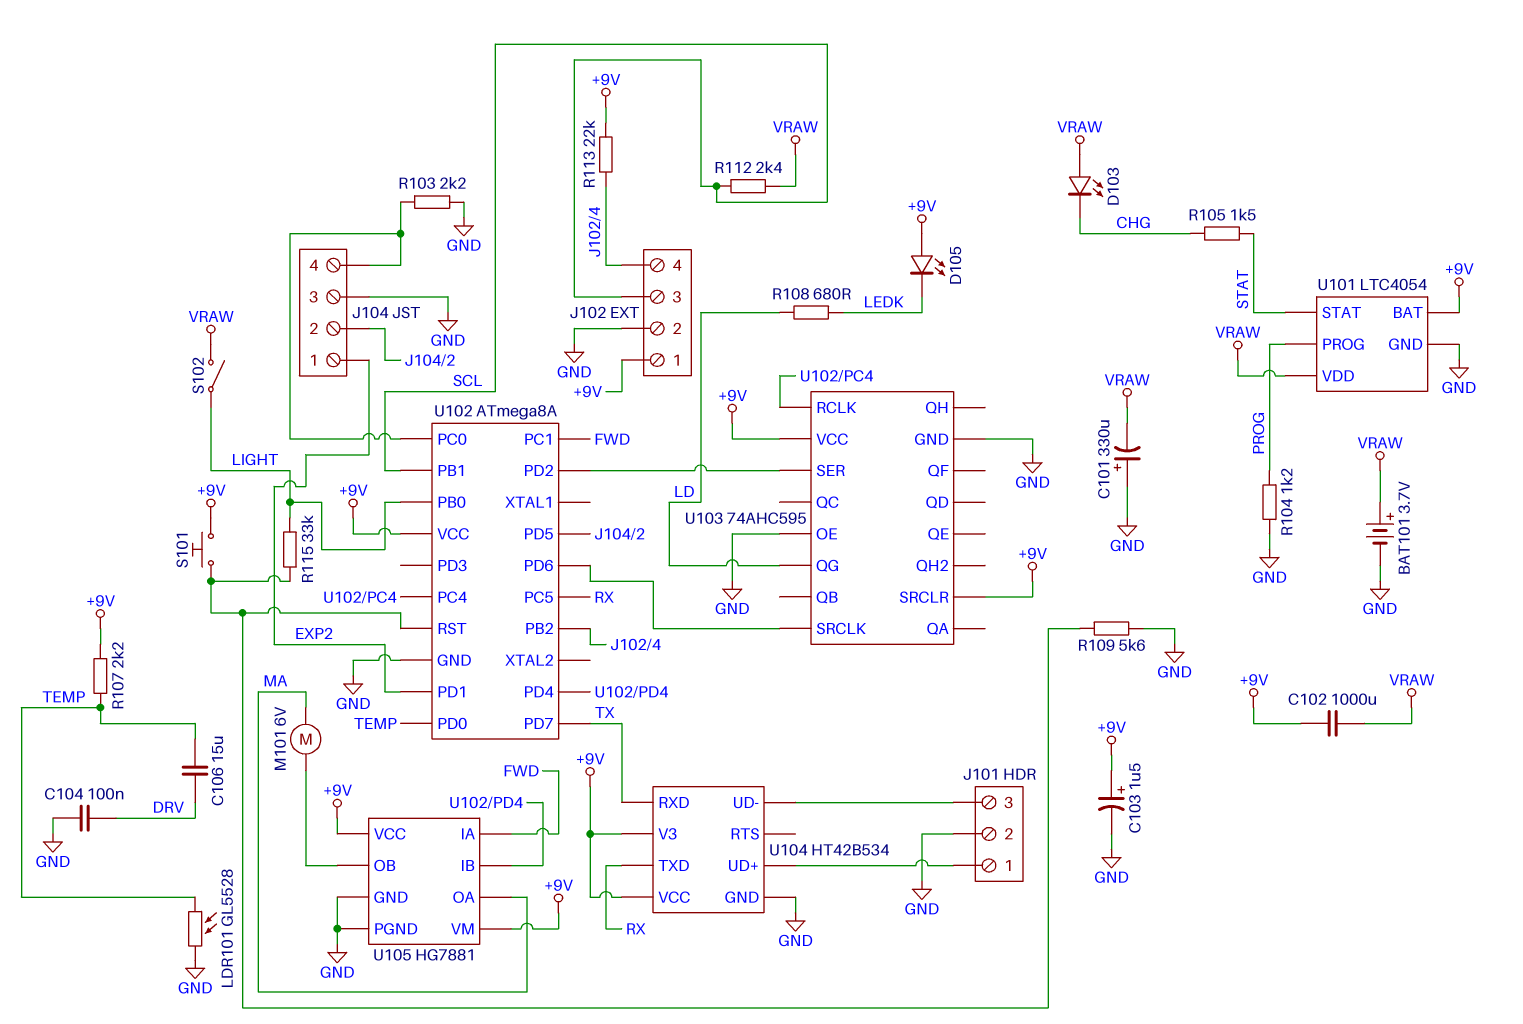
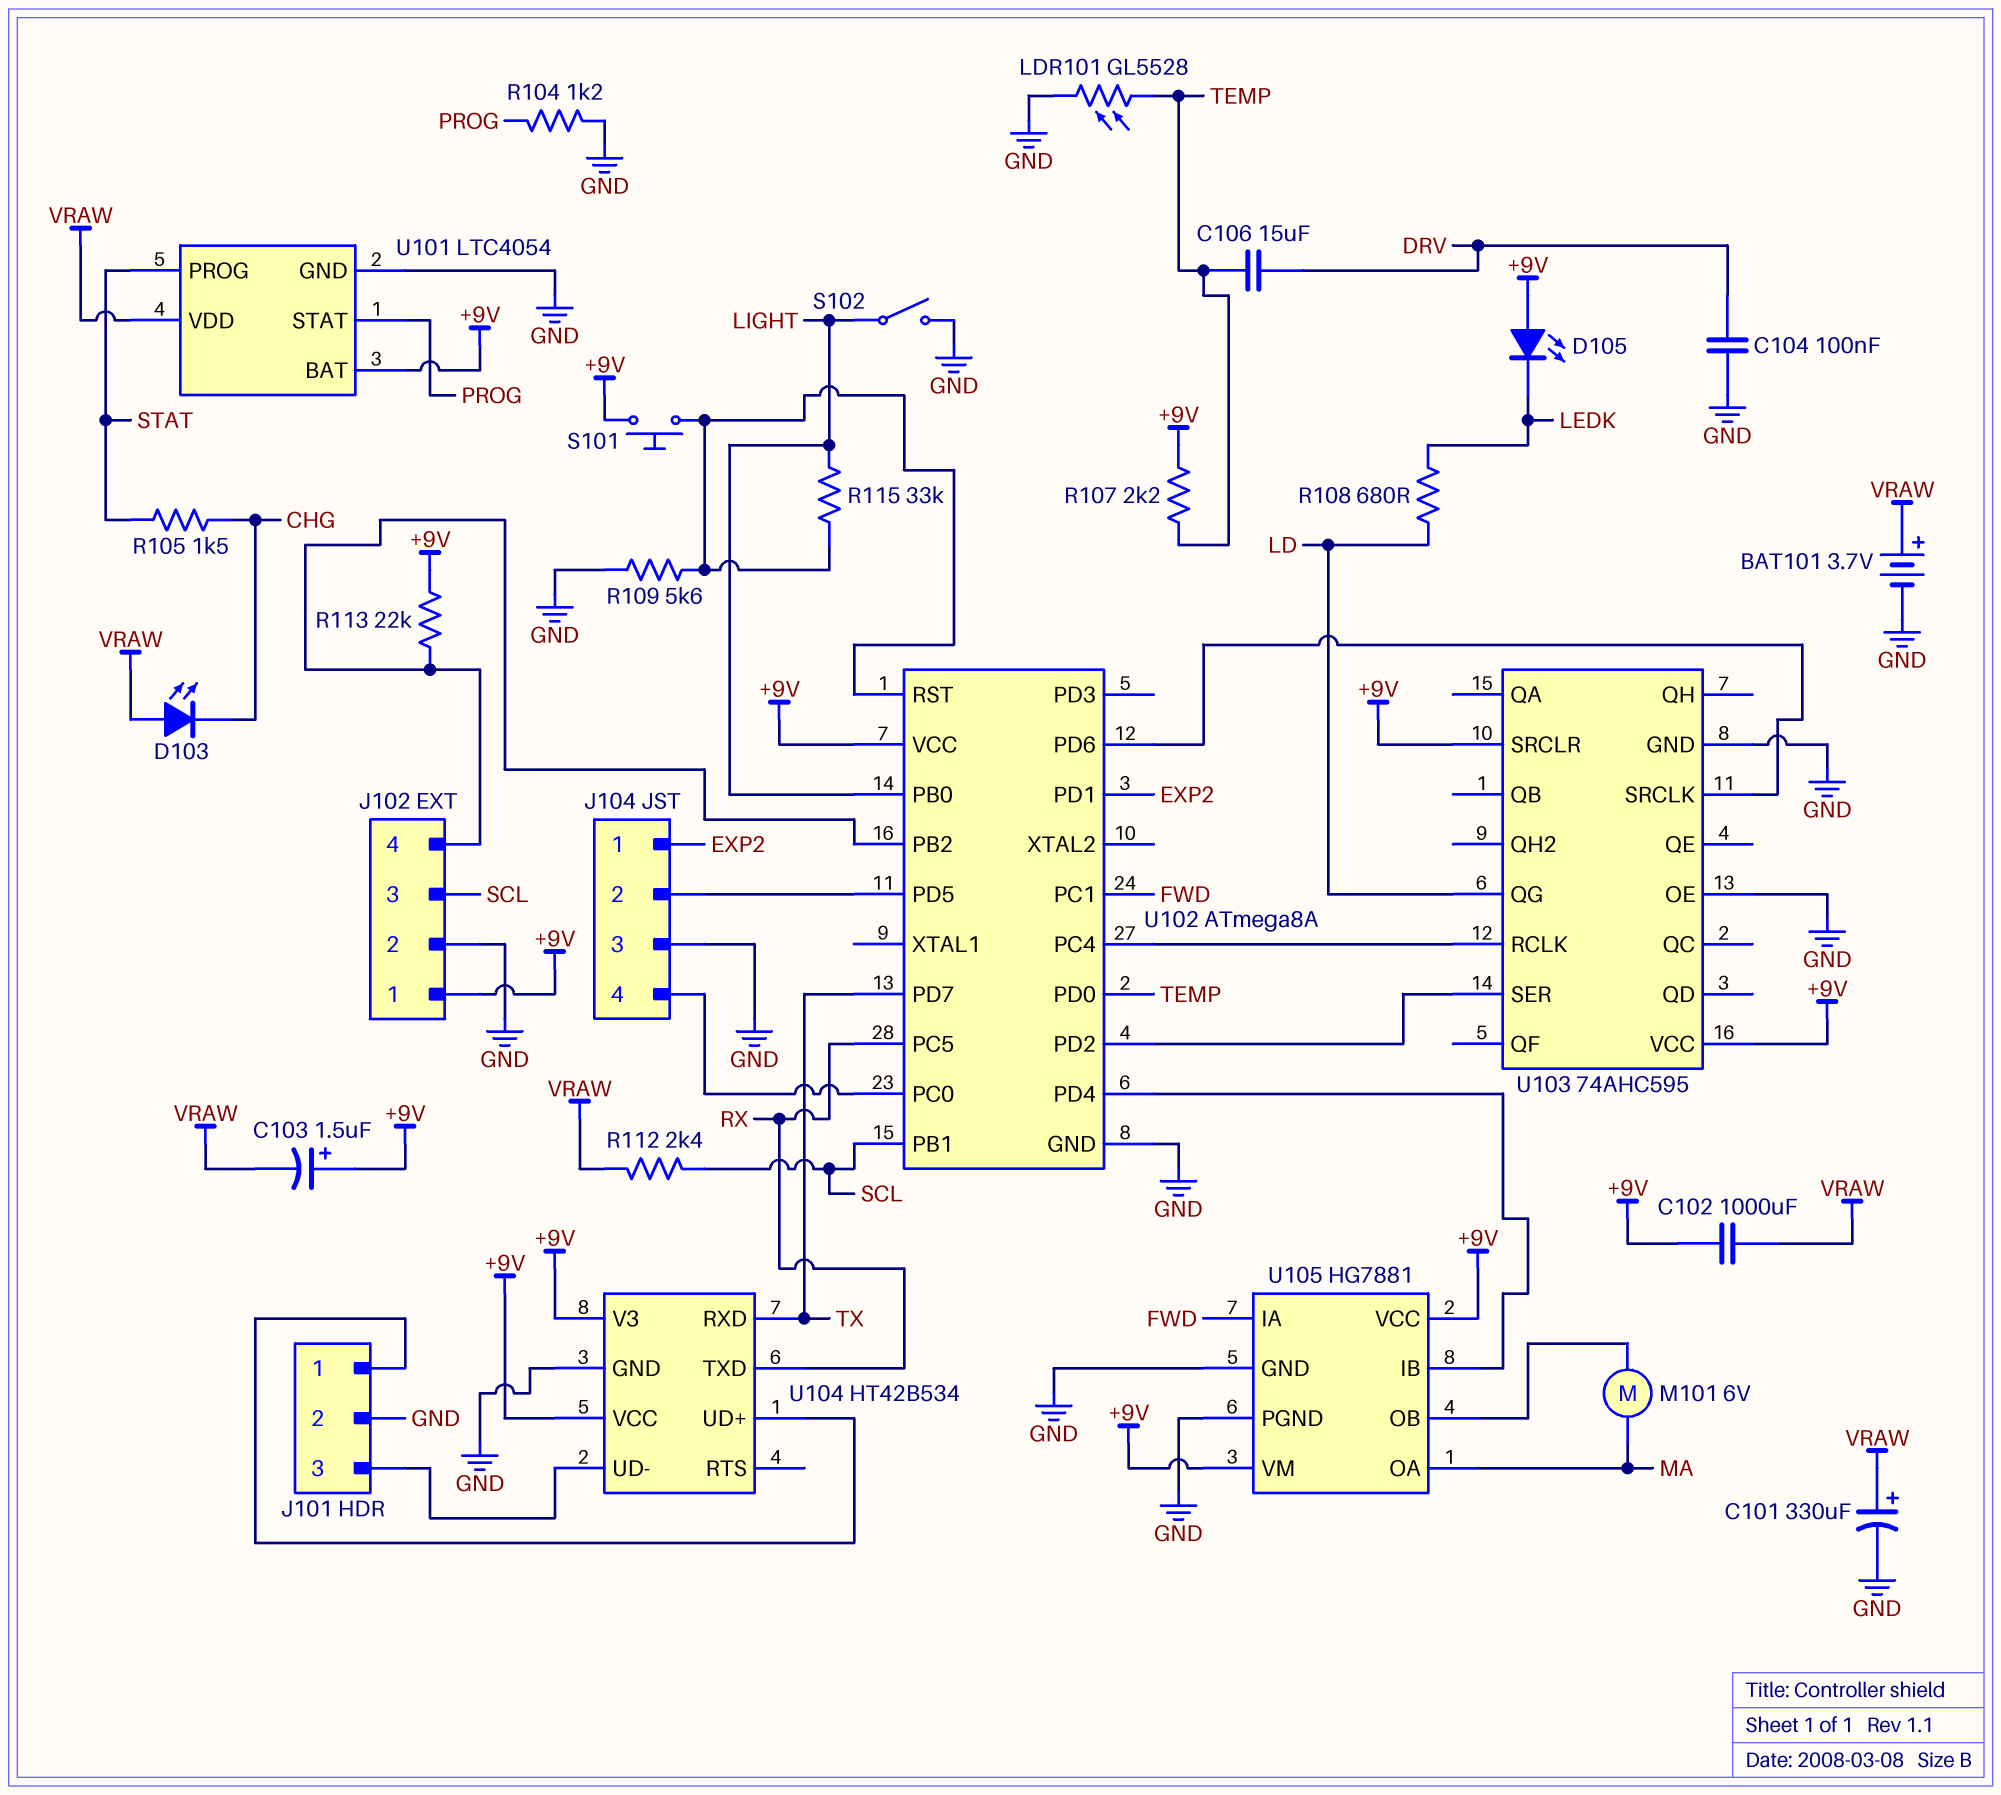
C101: 330uF (plus GND, minus VRAW) -> 330uF (plus VRAW, minus GND)
C103: 1.5uF (plus +9V, minus GND) -> 1.5uF (plus +9V, minus VRAW)
R103: 2.2k (GND, J104/4) -> none
S102: switch (LIGHT, VRAW) -> switch (GND, LIGHT)
U101 pin PROG: PROG -> STAT
U101 pin STAT: STAT -> PROG

